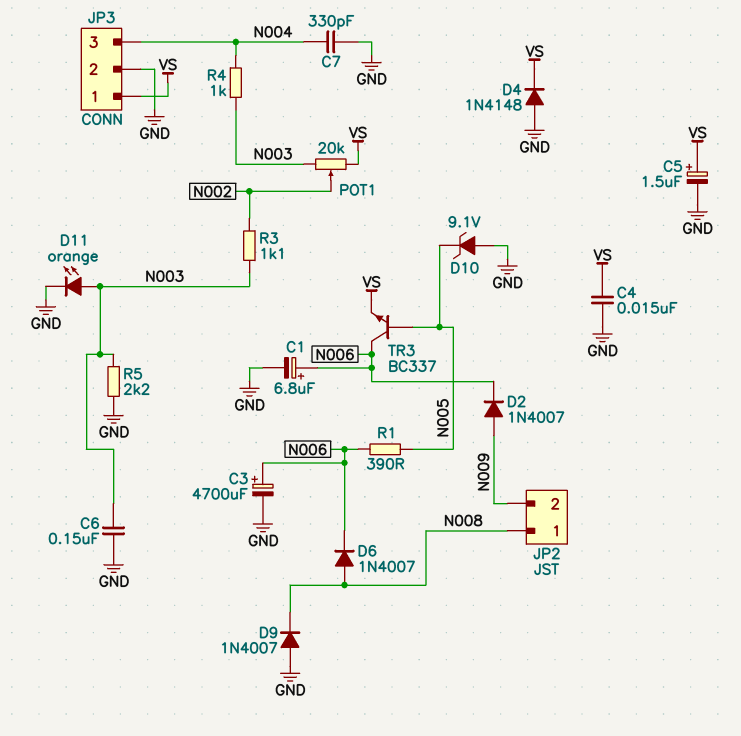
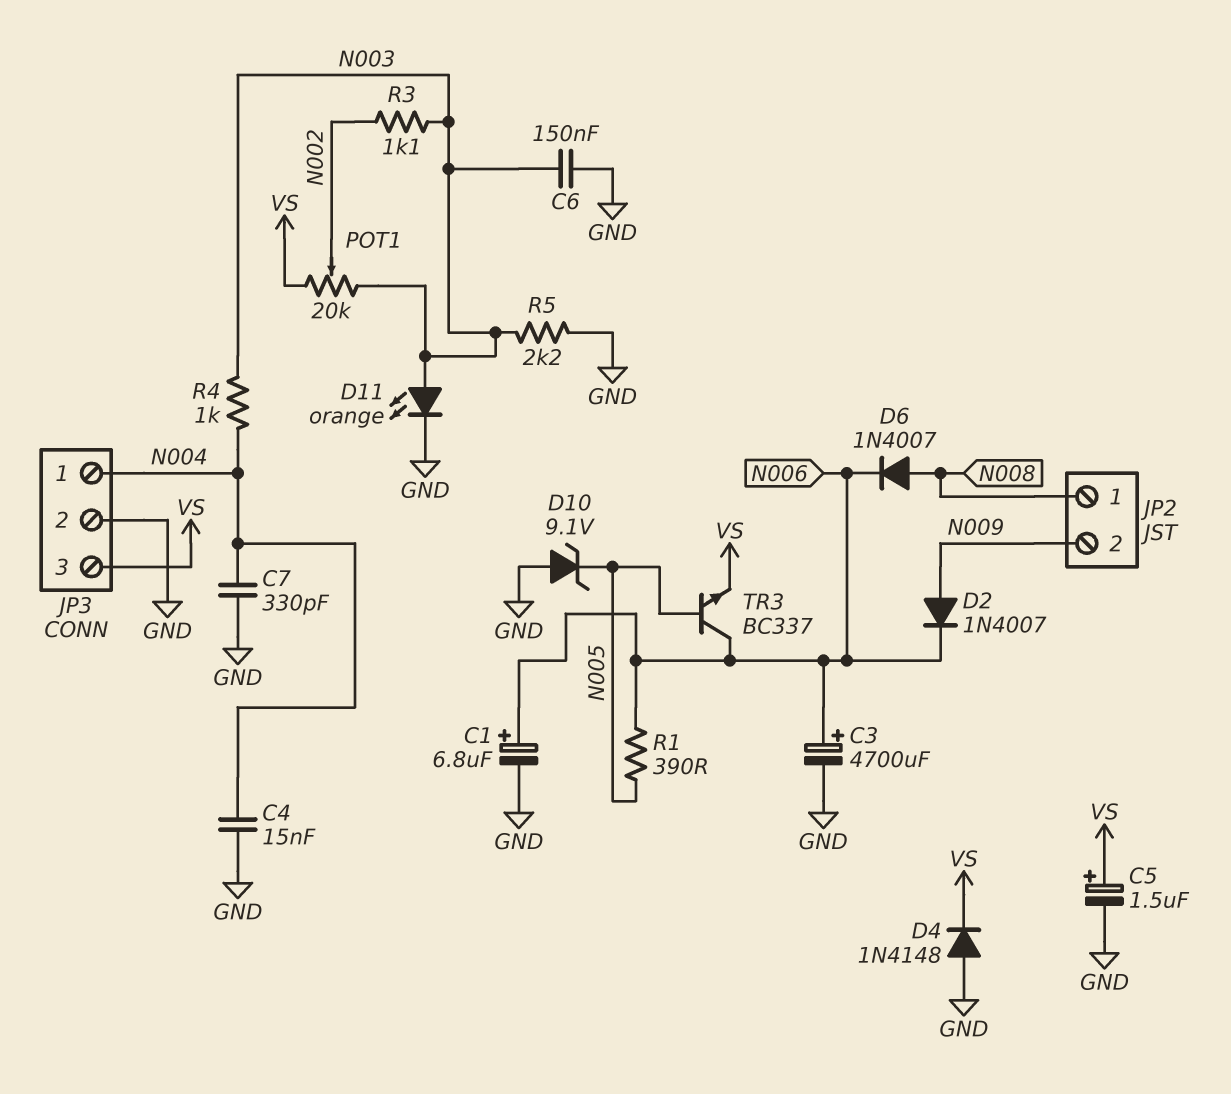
C4: 15nF (GND, VS) -> 15nF (GND, N004)
D9: diode 1N4007 (A GND, K N008) -> none
JP3 pin 1: VS -> N004
JP3 pin 3: N004 -> VS

